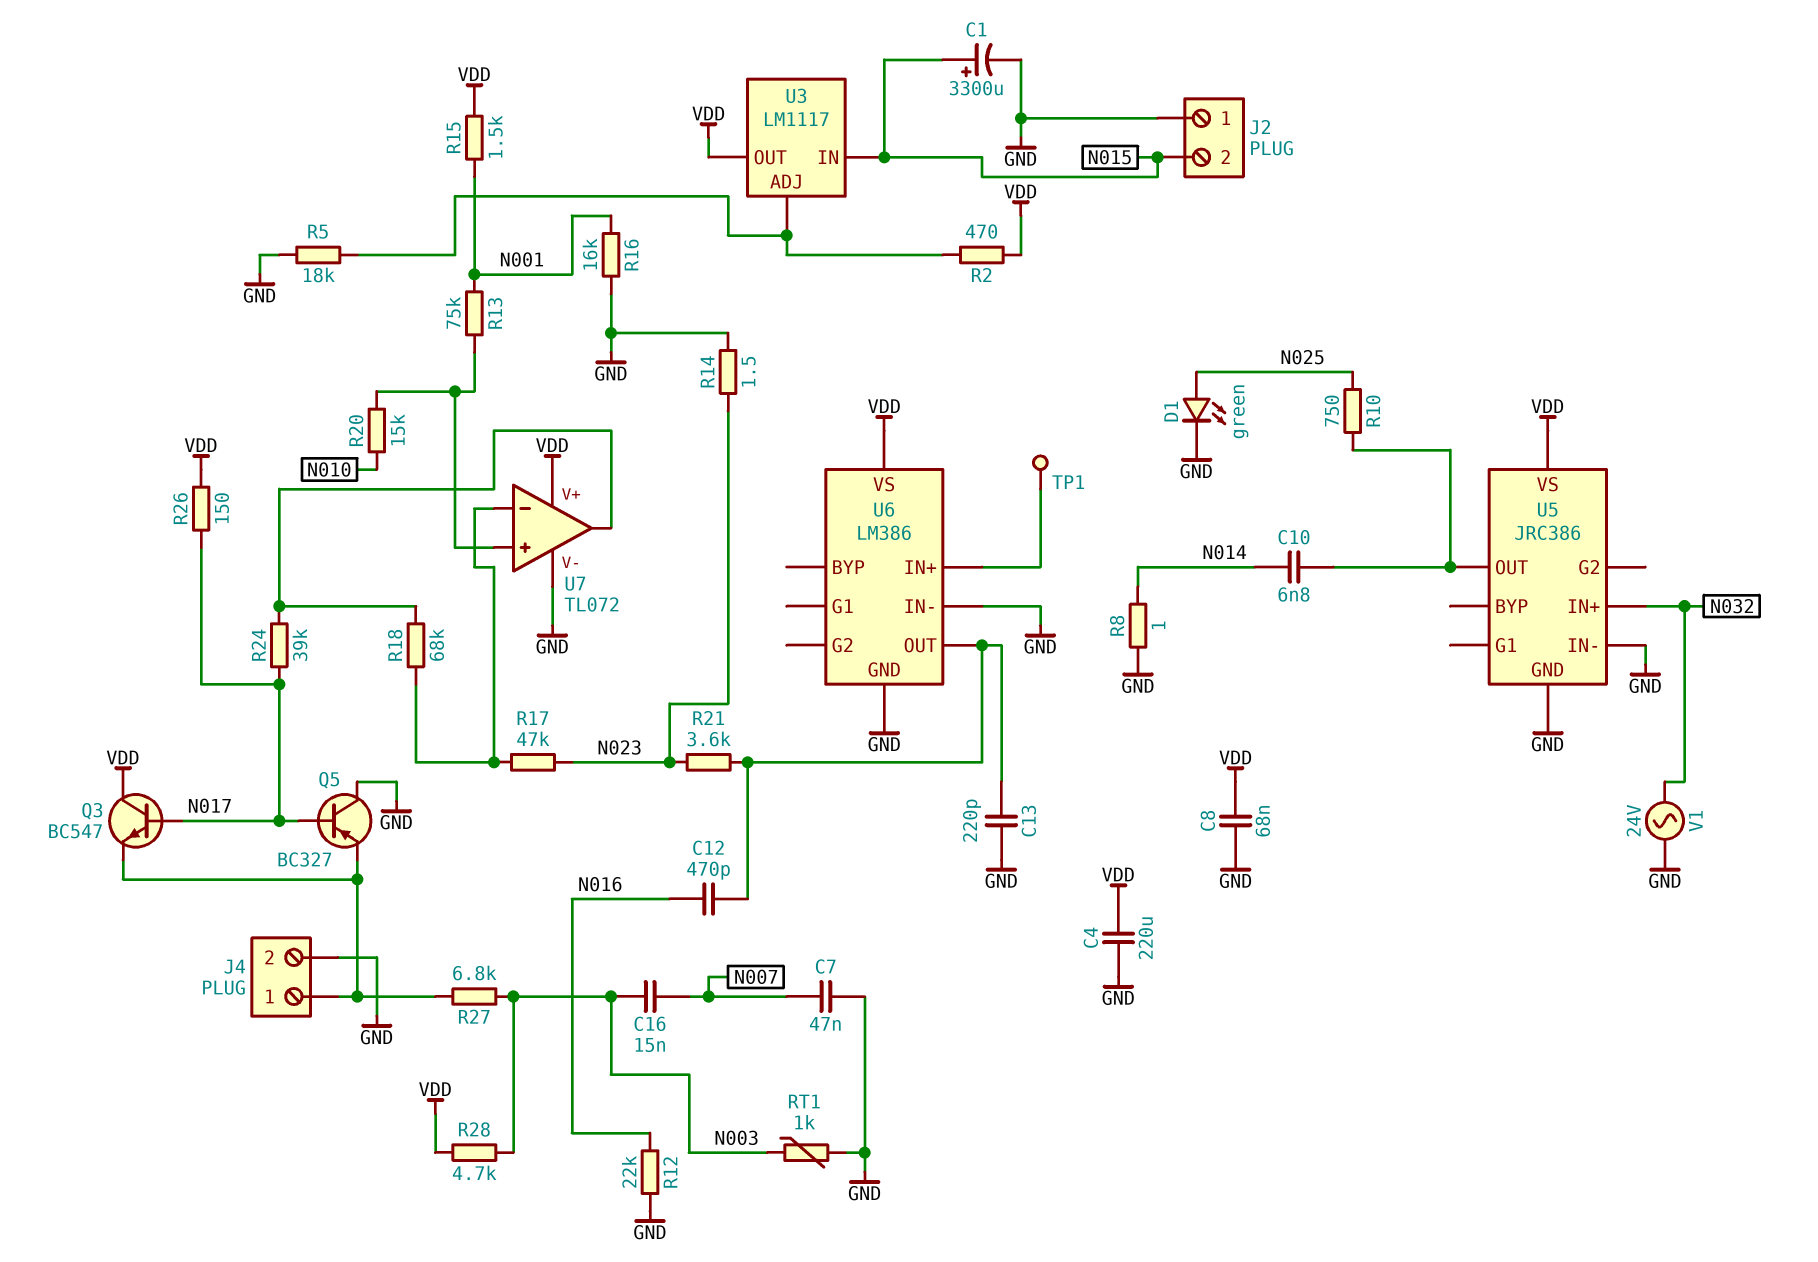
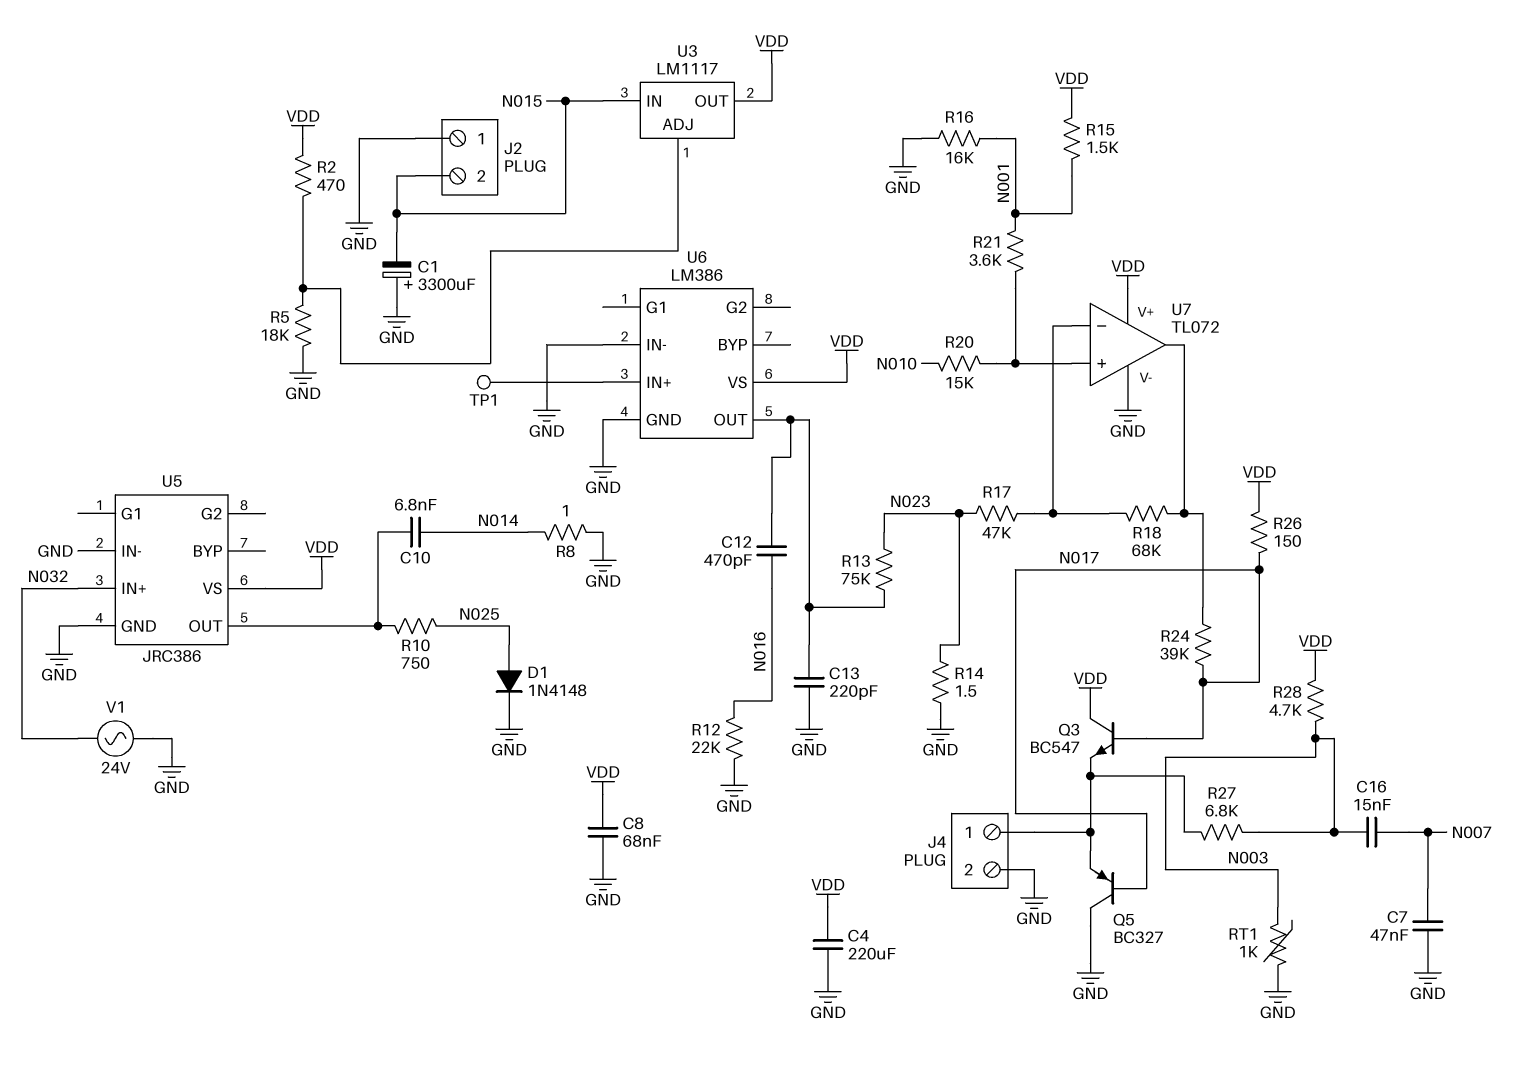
C1: 3300uF (plus N015, minus GND) -> 3300uF (plus GND, minus N015)
D1: LED green (A N025, K GND) -> diode 1N4148 (A N025, K GND)
R13: 75k (N001, U7/in+) -> 75k (N023, U6/OUT)
R21: 3.6k (N023, U6/OUT) -> 3.6k (N001, U7/in+)

